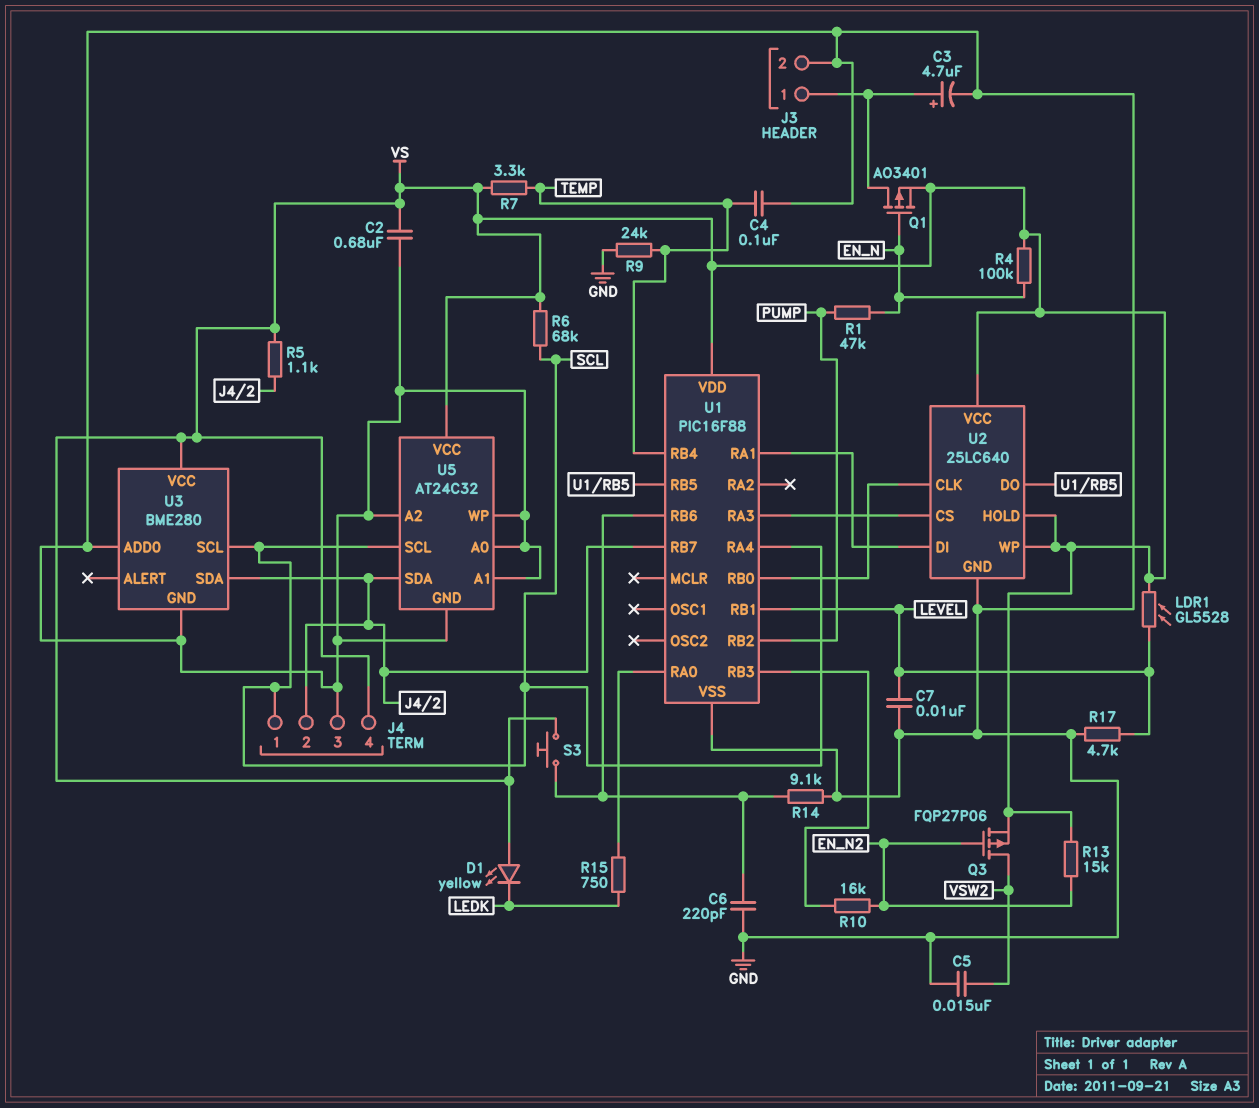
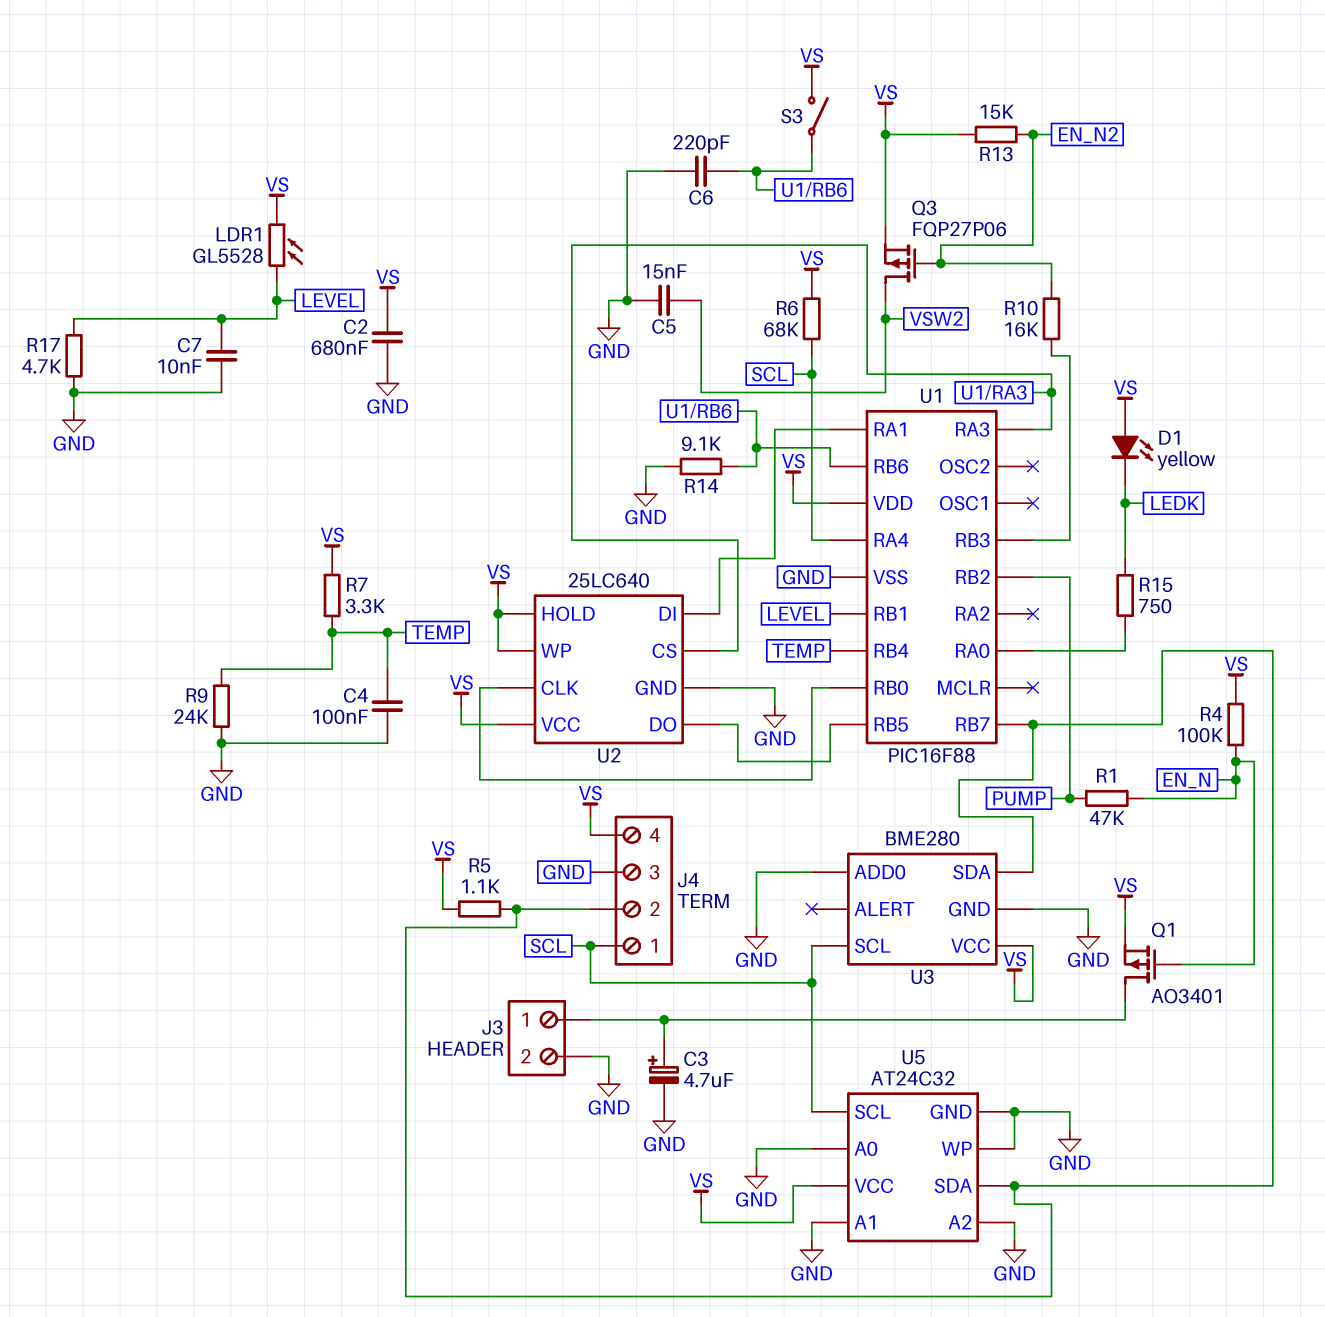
S3: button (U1/RB6, VS) -> switch (U1/RB6, VS)

